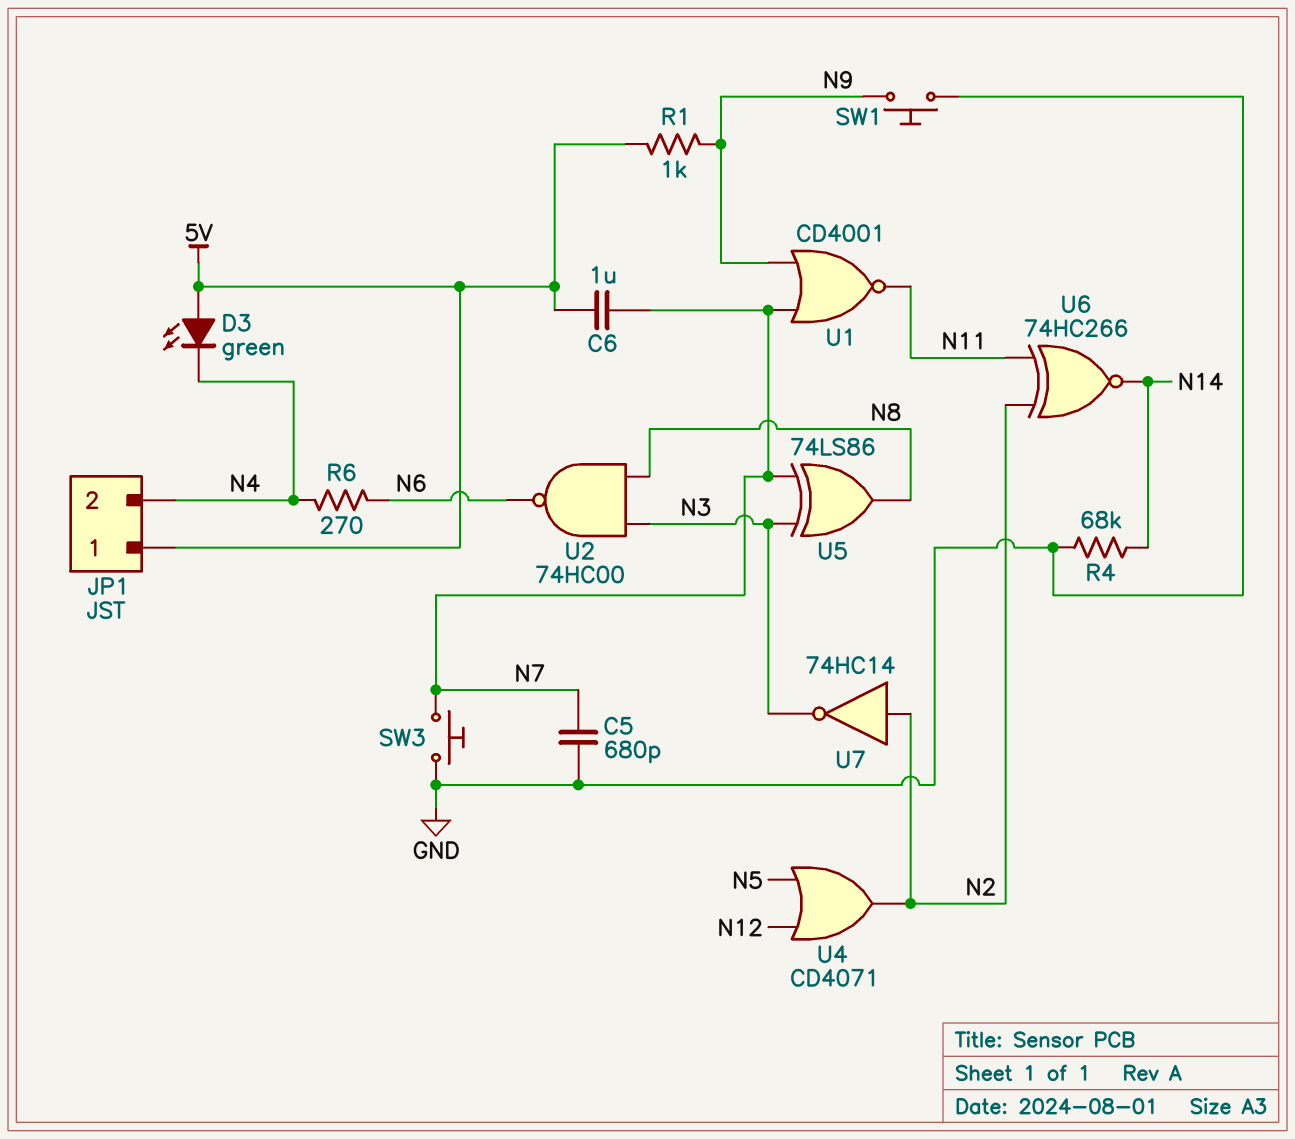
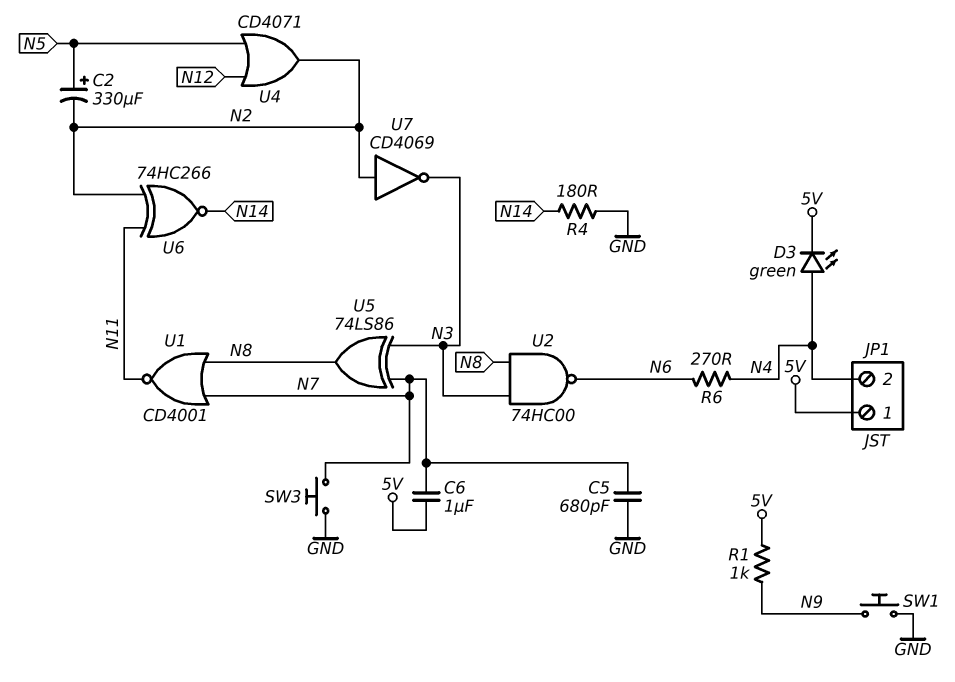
C2: none -> 330uF (plus N5, minus N2)
D3: LED green (A 5V, K N4) -> LED green (A N4, K 5V)
R4: 68k (GND, N14) -> 180 (GND, N14)
U1: NOR CD4001 (in N7, in N9, out N11) -> NOR CD4001 (in N7, in N8, out N11)
U7: NOT 74HC14 (in N2, out N3) -> NOT CD4069 (in N2, out N3)

